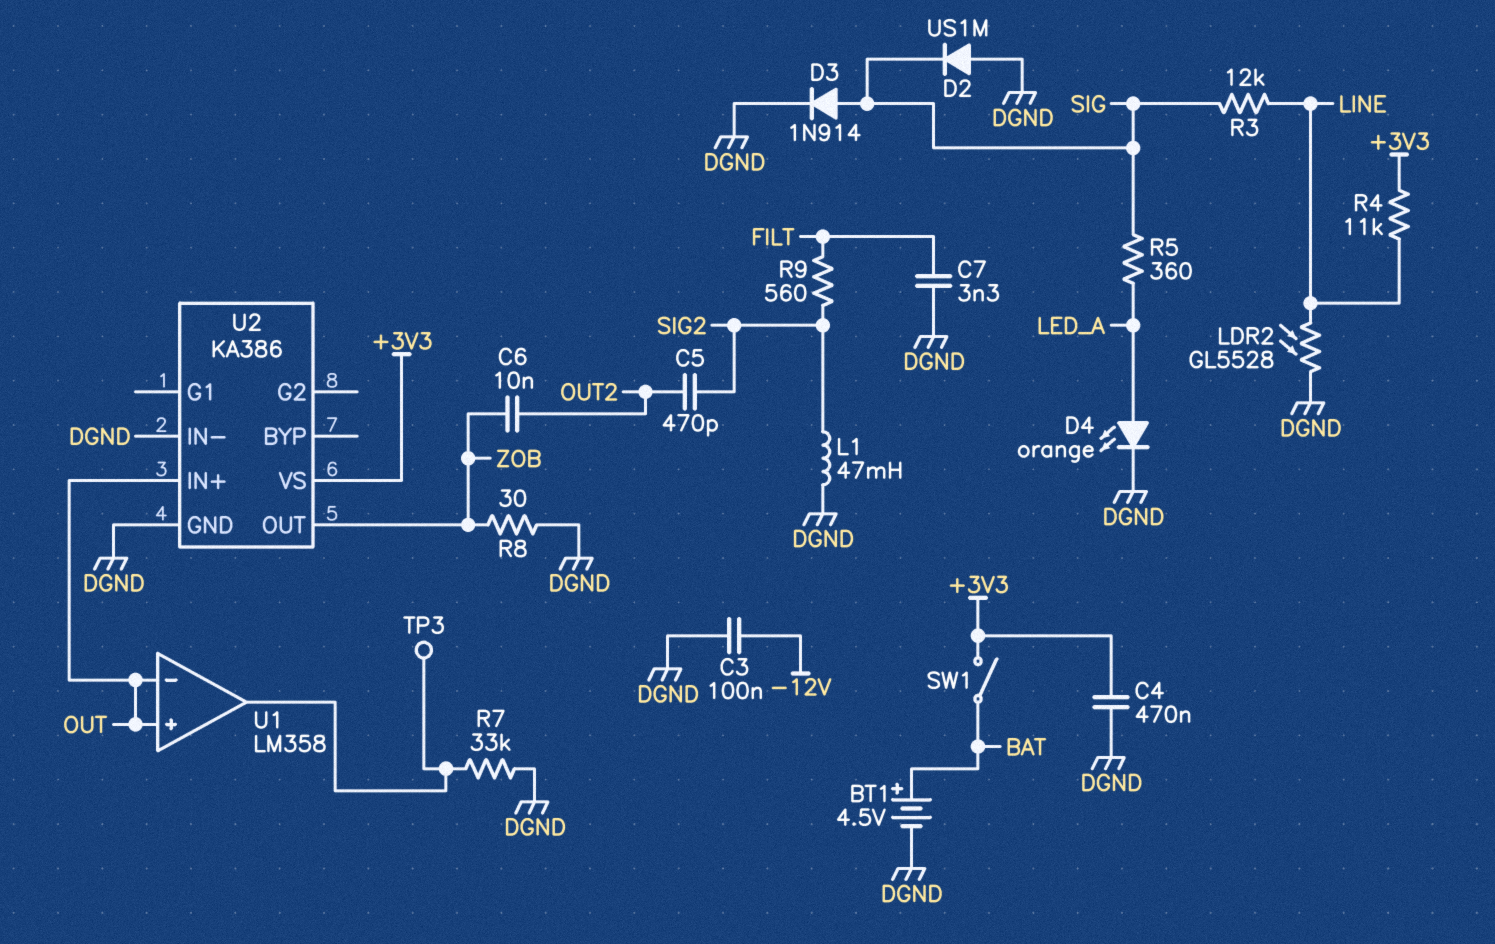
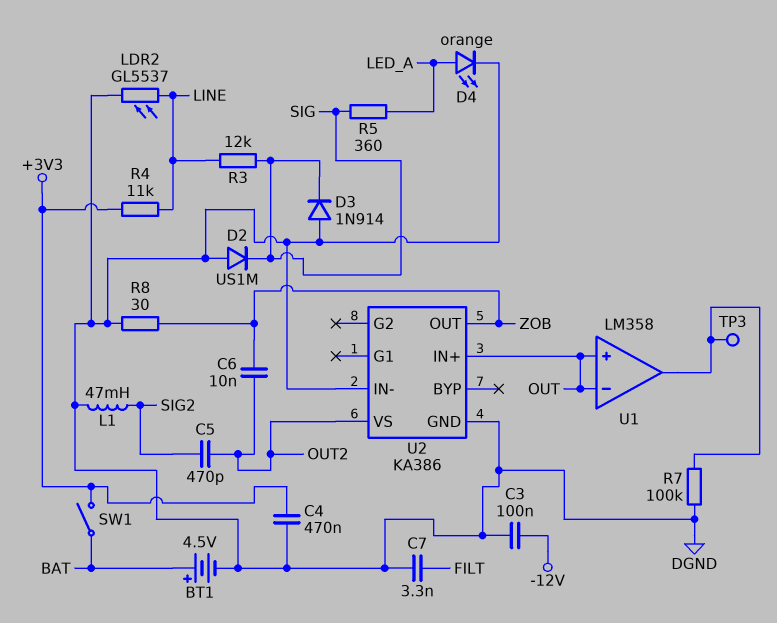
D3: diode 1N914 (A SIG, K DGND) -> diode 1N914 (A DGND, K SIG)
LDR2: GL5528 (DGND, LINE) -> GL5537 (DGND, LINE)
R7: 33k (DGND, U1/out) -> 100k (DGND, U1/out)
R9: 560 (FILT, SIG2) -> none
U2 pin VS: +3V3 -> OUT2

